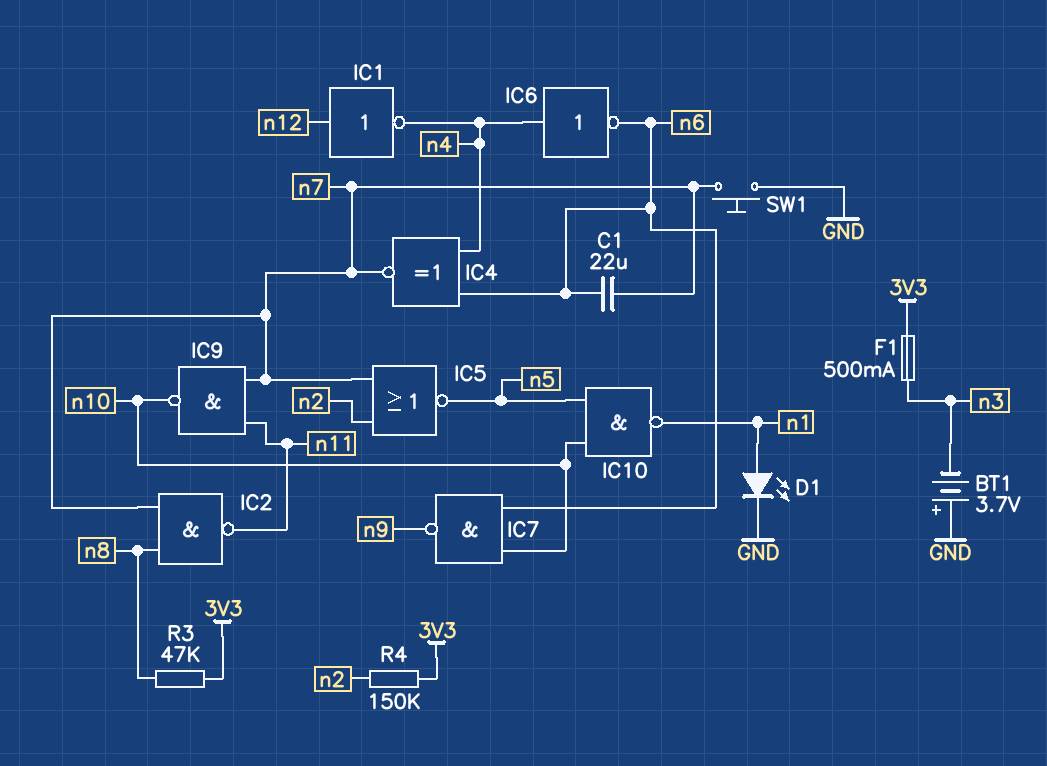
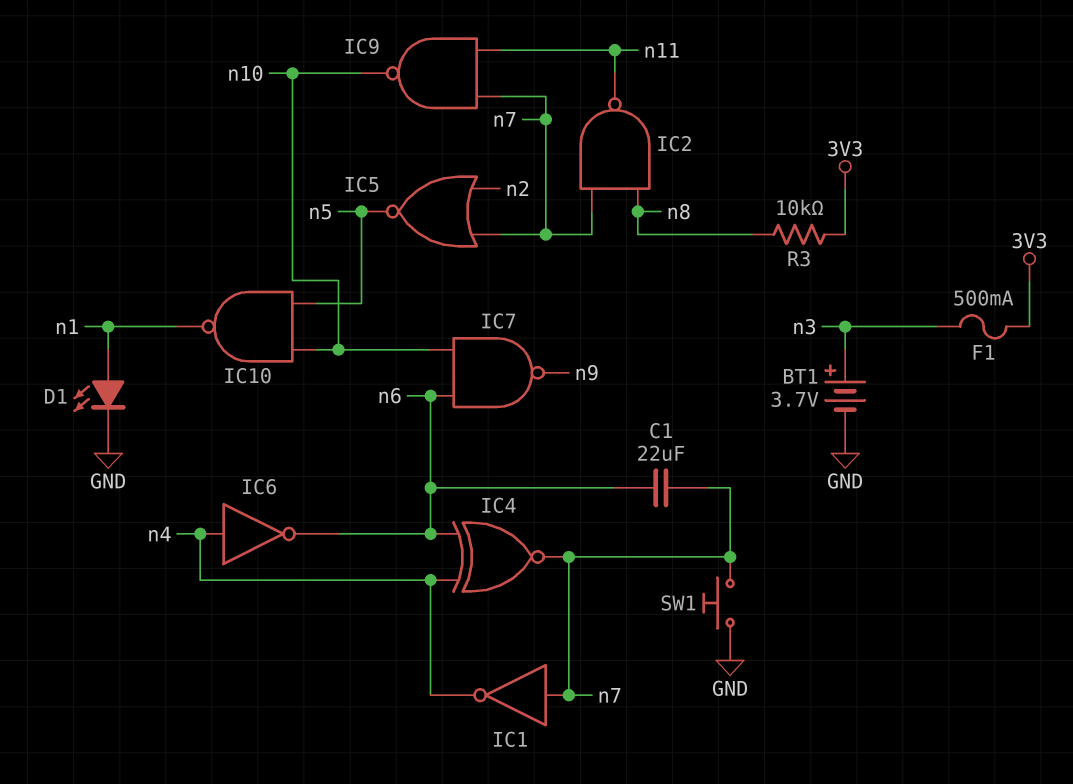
BT1: 3.7V (plus GND, minus n3) -> 3.7V (plus n3, minus GND)
IC1: NOT (in n12, out n4) -> NOT (in n7, out n4)
R3: 47k (3V3, n8) -> 10k (3V3, n8)
R4: 150k (3V3, n2) -> none

